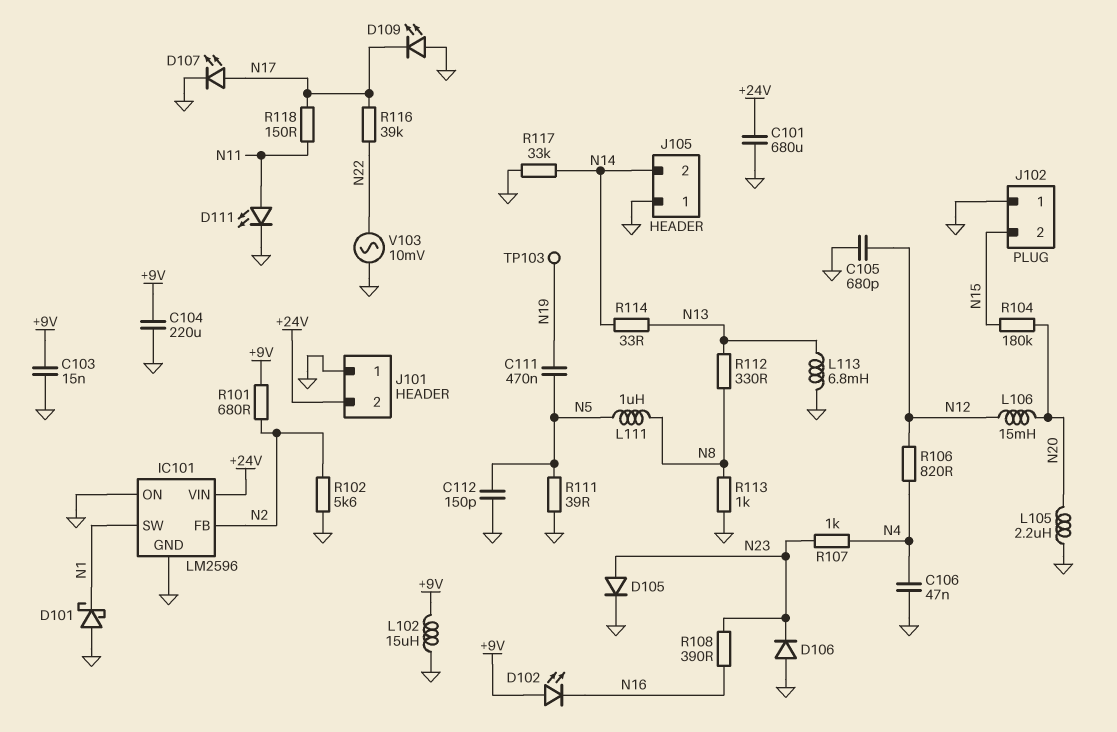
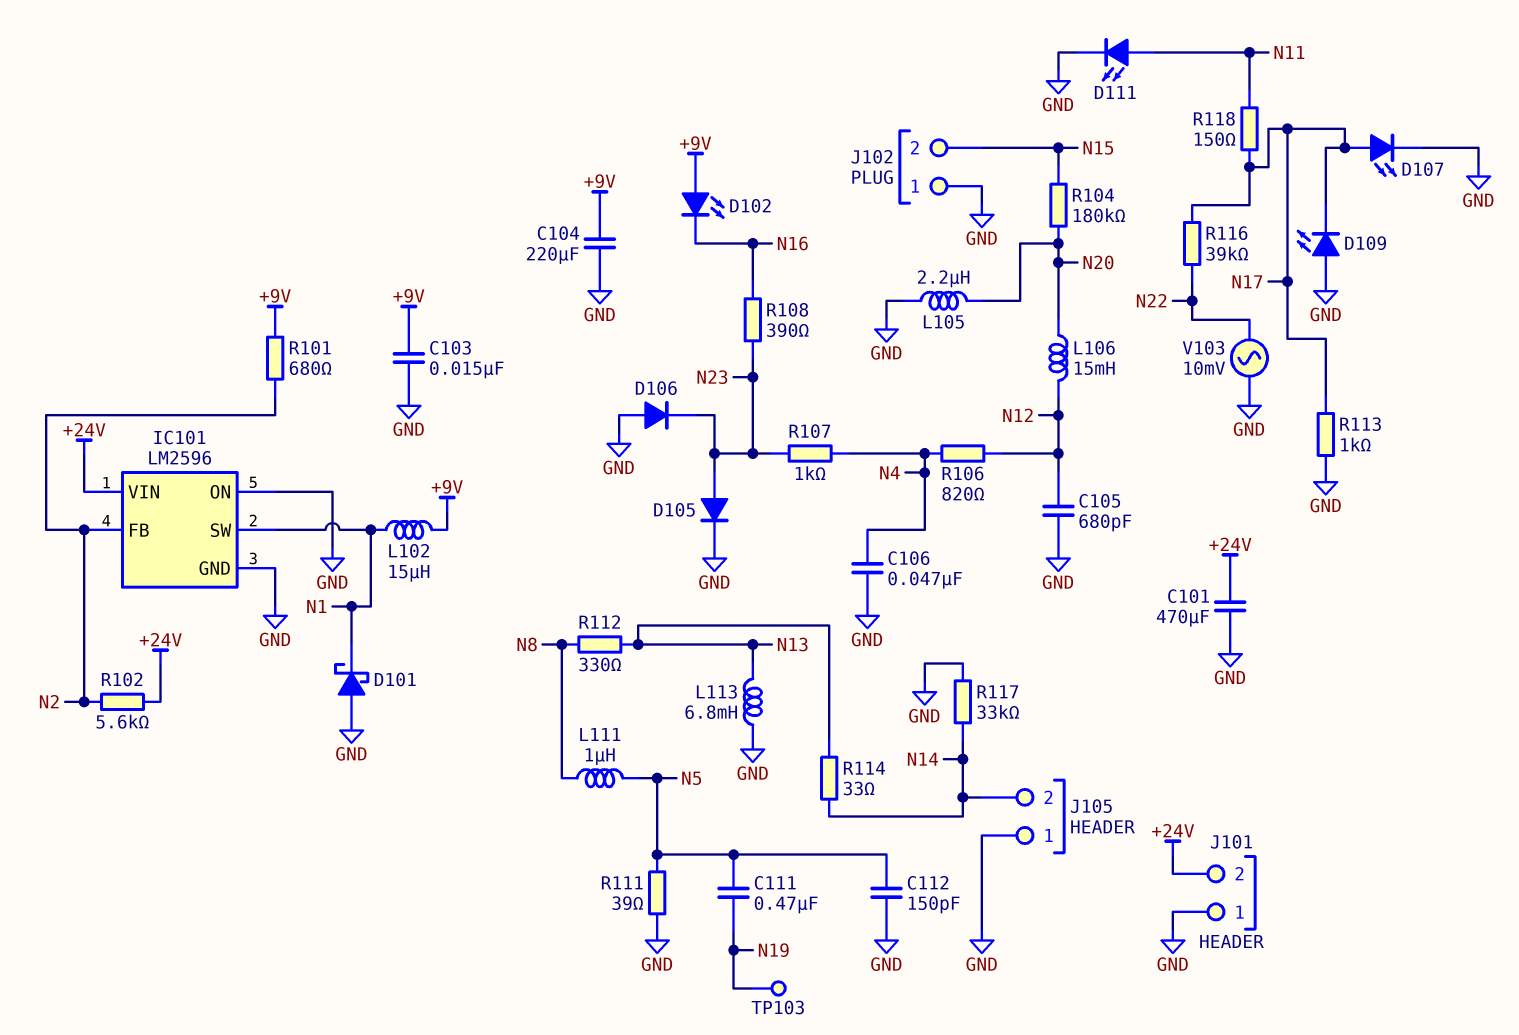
C101: 680uF (+24V, GND) -> 470uF (+24V, GND)
L102: 15uH (+9V, GND) -> 15uH (+9V, N1)
R102: 5.6k (GND, N2) -> 5.6k (+24V, N2)
R113: 1k (GND, N8) -> 1k (GND, N17)

